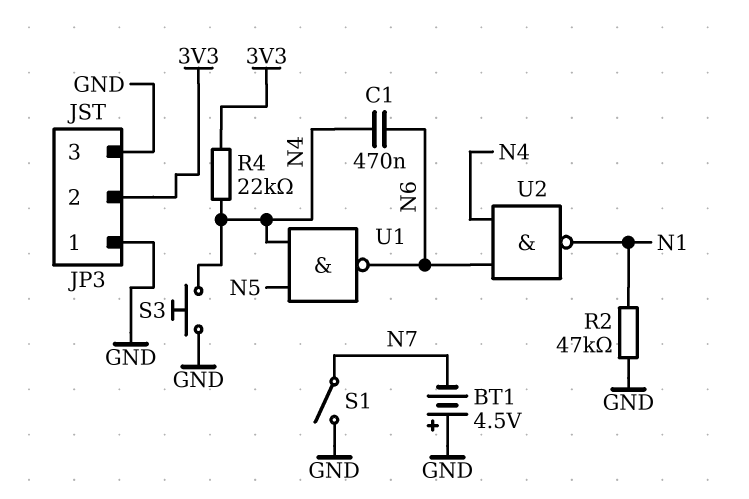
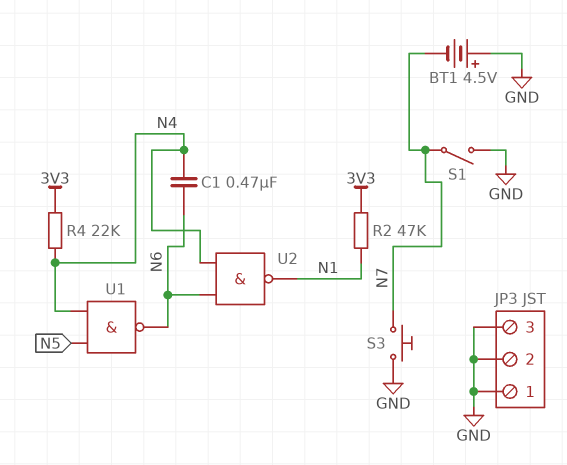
JP3 pin 2: 3V3 -> GND
R2: 47k (GND, N1) -> 47k (3V3, N1)
S3: button (GND, N4) -> button (GND, N7)

